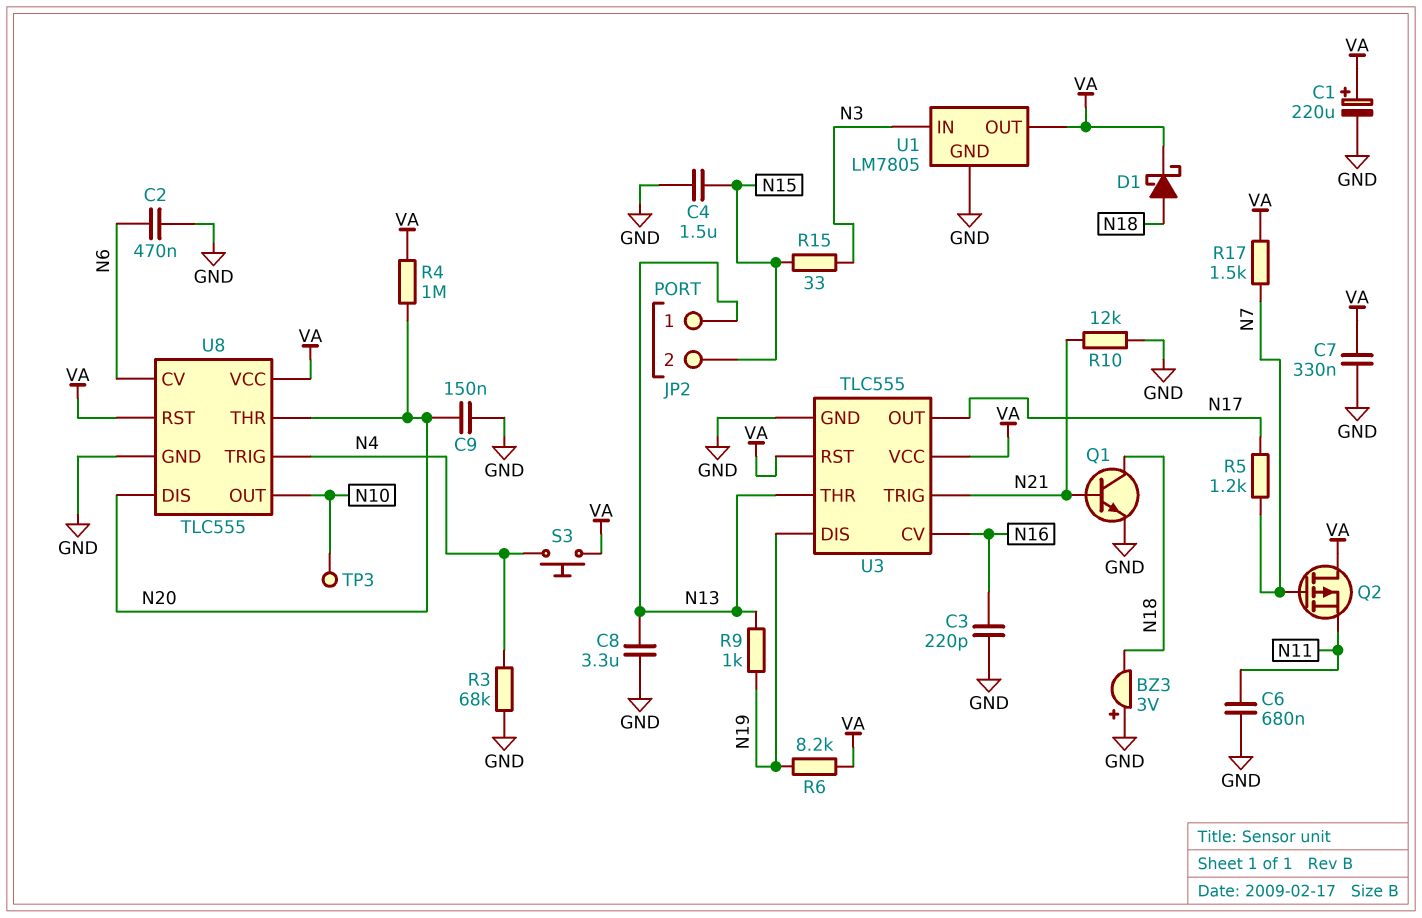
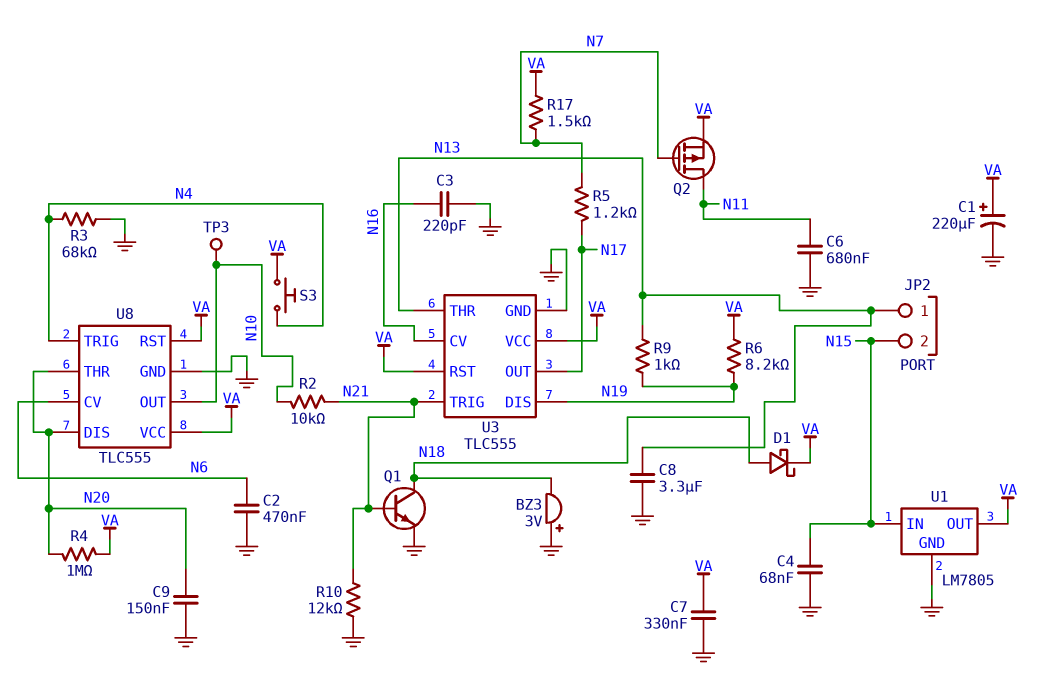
C4: 1.5uF (GND, N15) -> 68nF (GND, N15)
Q2: PMOS (G N7, D VA, S N11) -> PMOS (G N7, D N11, S VA)
R2: none -> 10k (N10, N21)
R15: 33 (N3, N15) -> none
U1 pin IN: N3 -> N15

